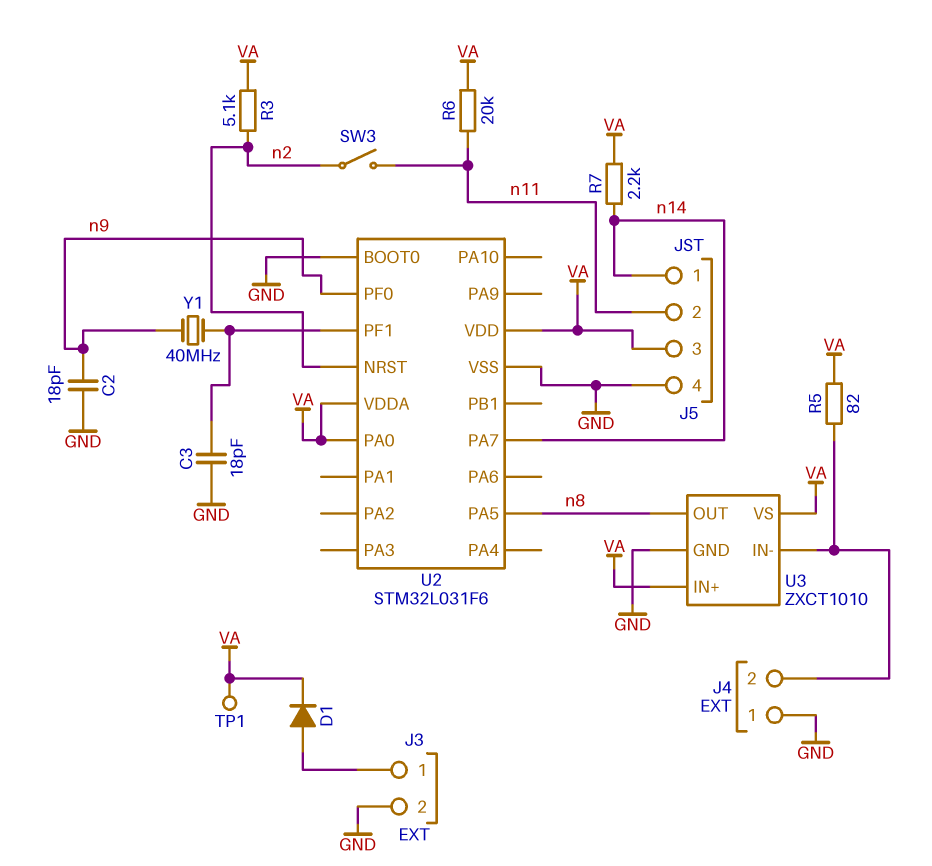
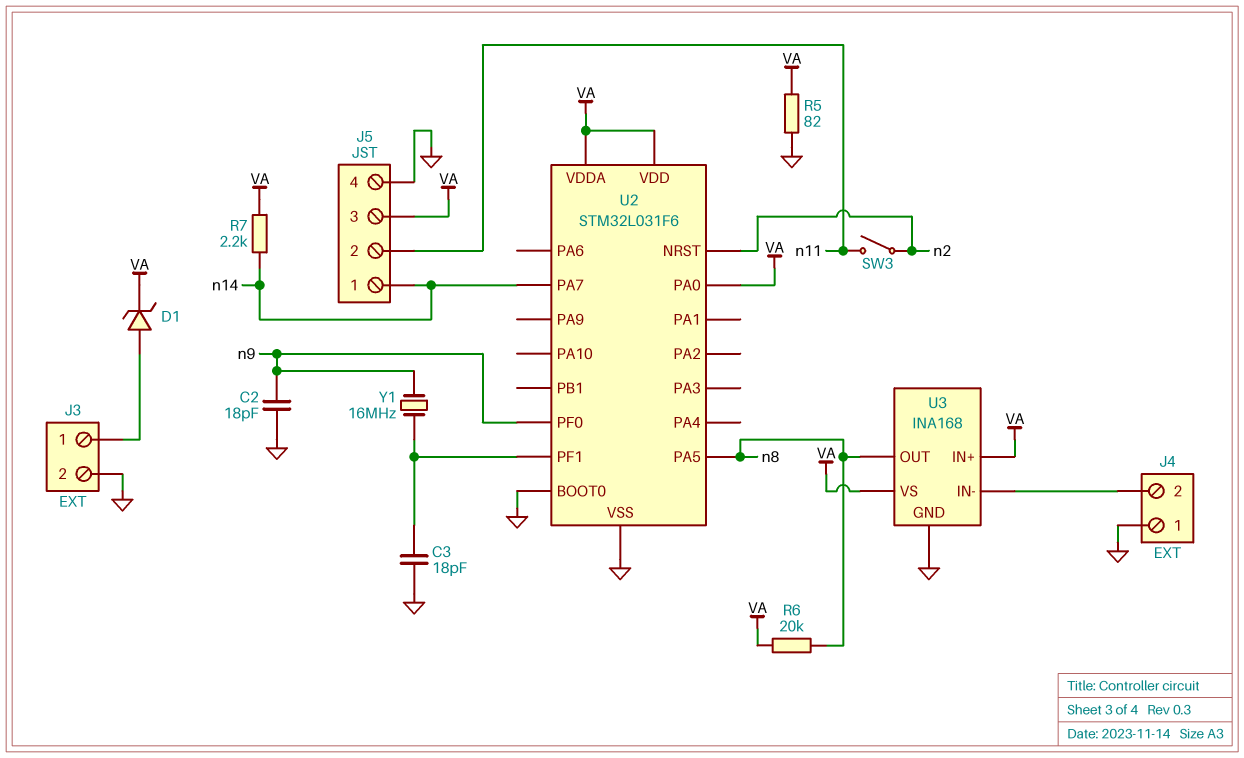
D1: diode (A J3/1, K VA) -> zener (A J3/1, K VA)
R3: 5.1k (VA, n2) -> none
R5: 82 (J4/2, VA) -> 82 (GND, VA)
R6: 20k (VA, n11) -> 20k (VA, n8)
TP1: test point (VA) -> none
U3: ZXCT1010 -> INA168
Y1: 40MHz (U2/PF1, n9) -> 16MHz (U2/PF1, n9)

